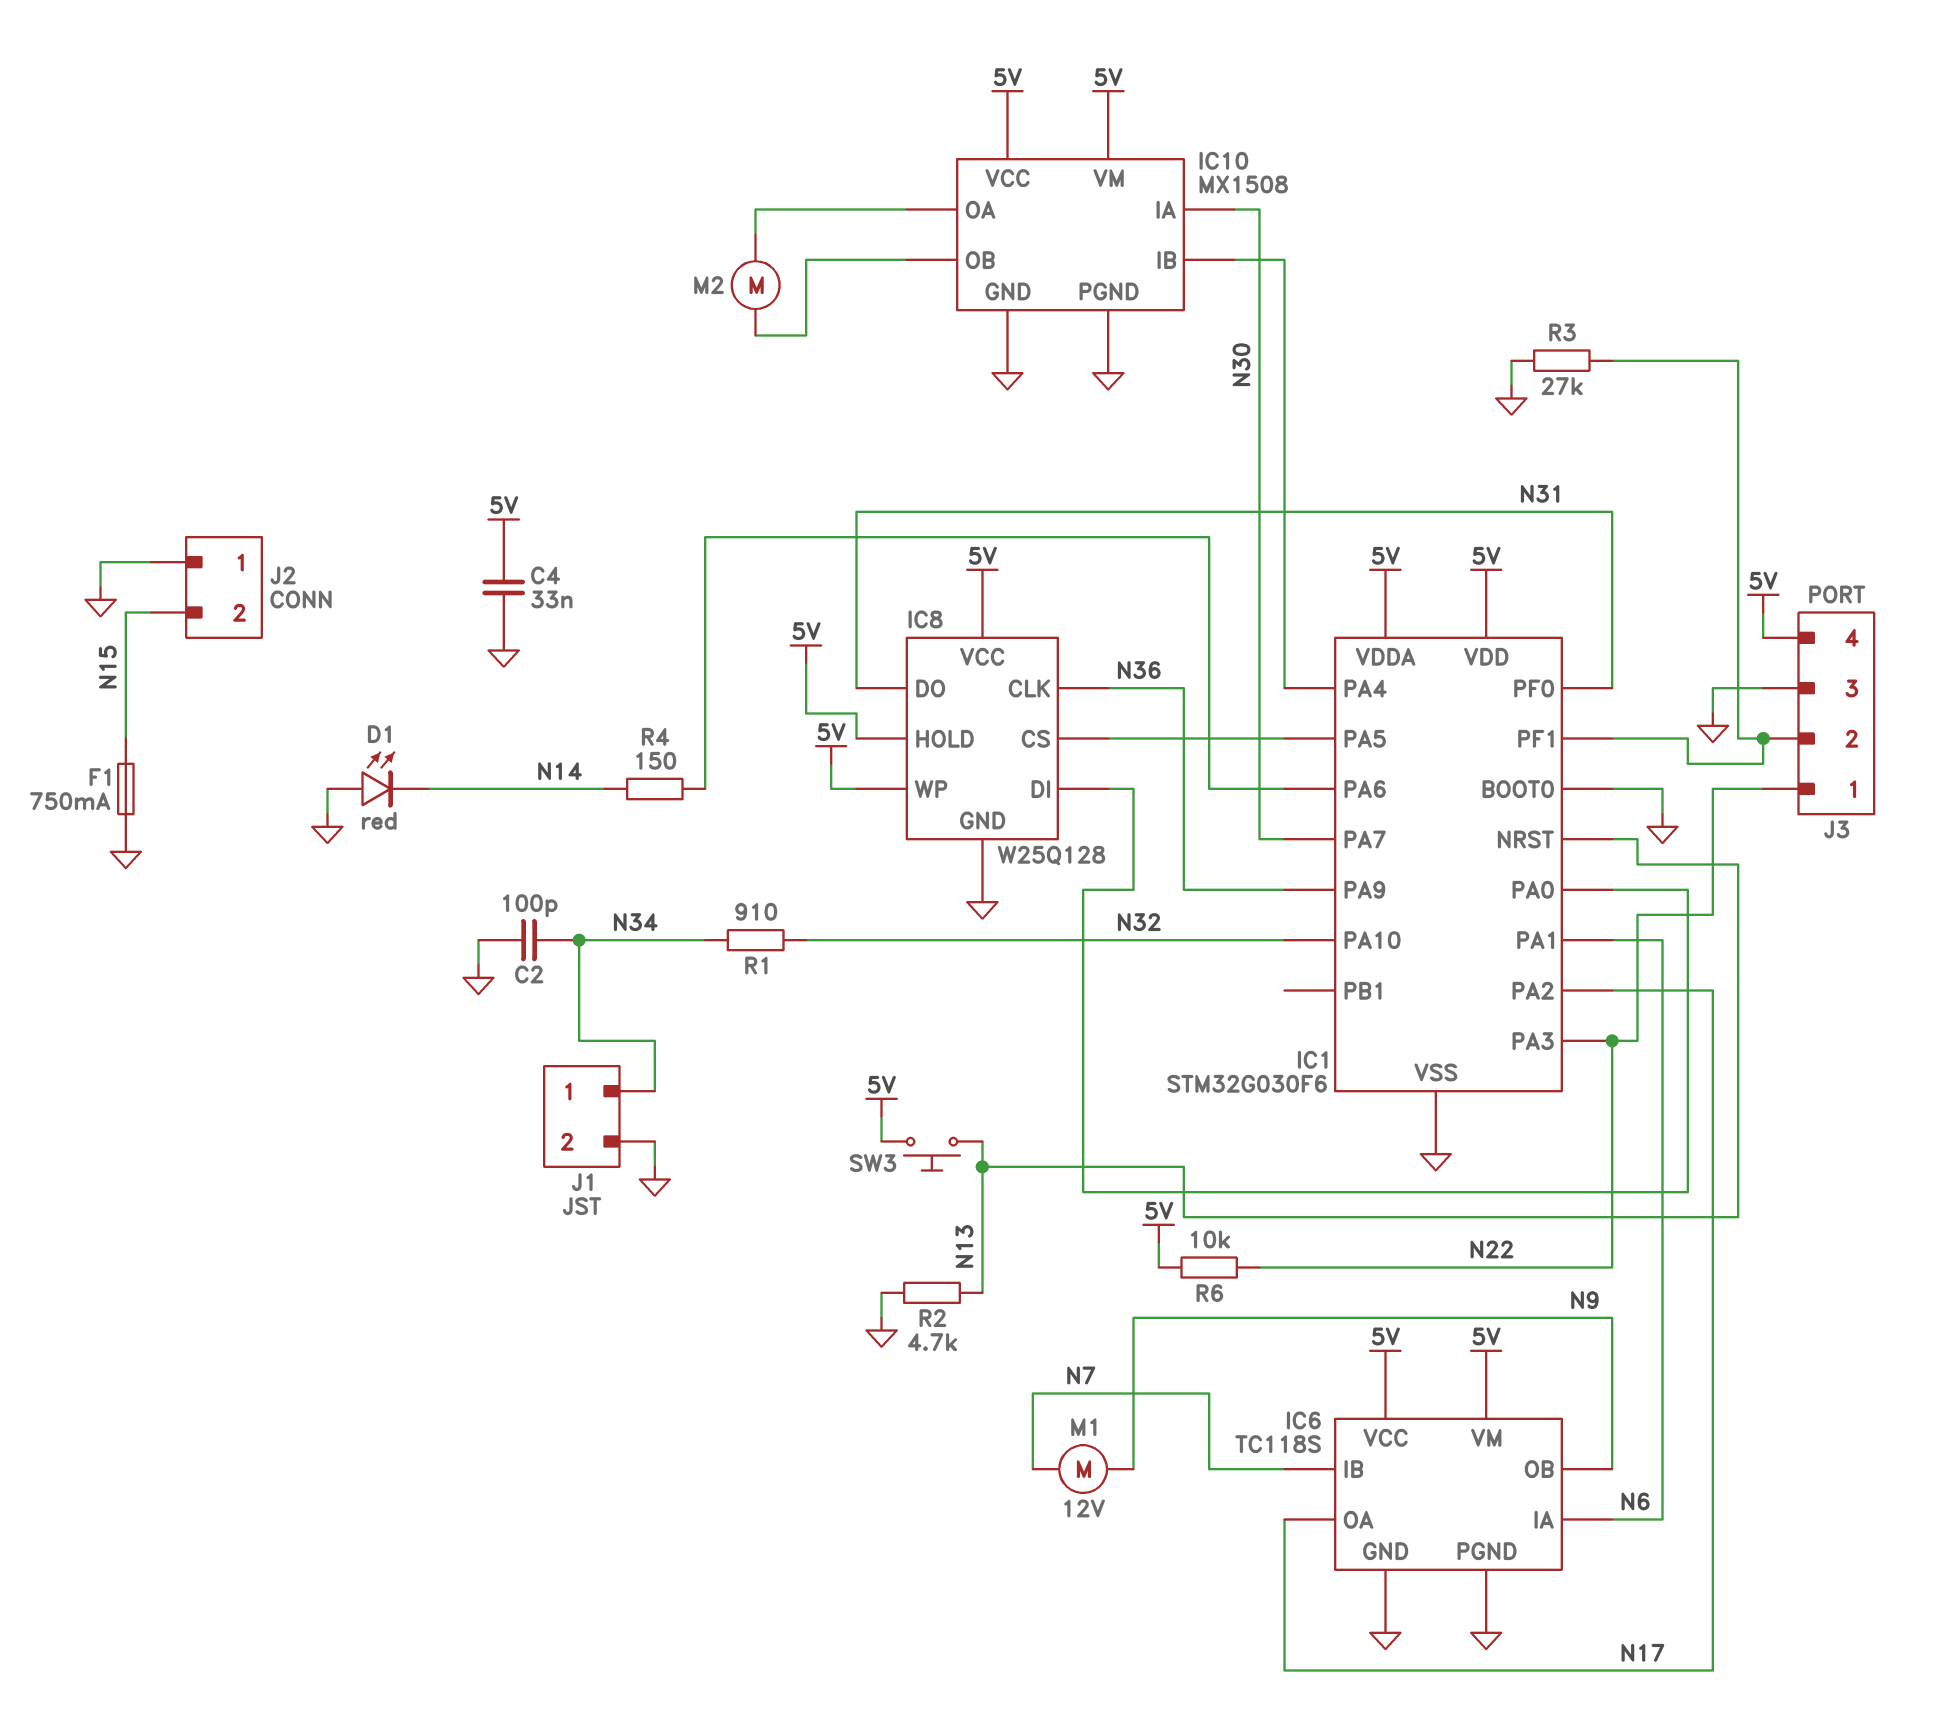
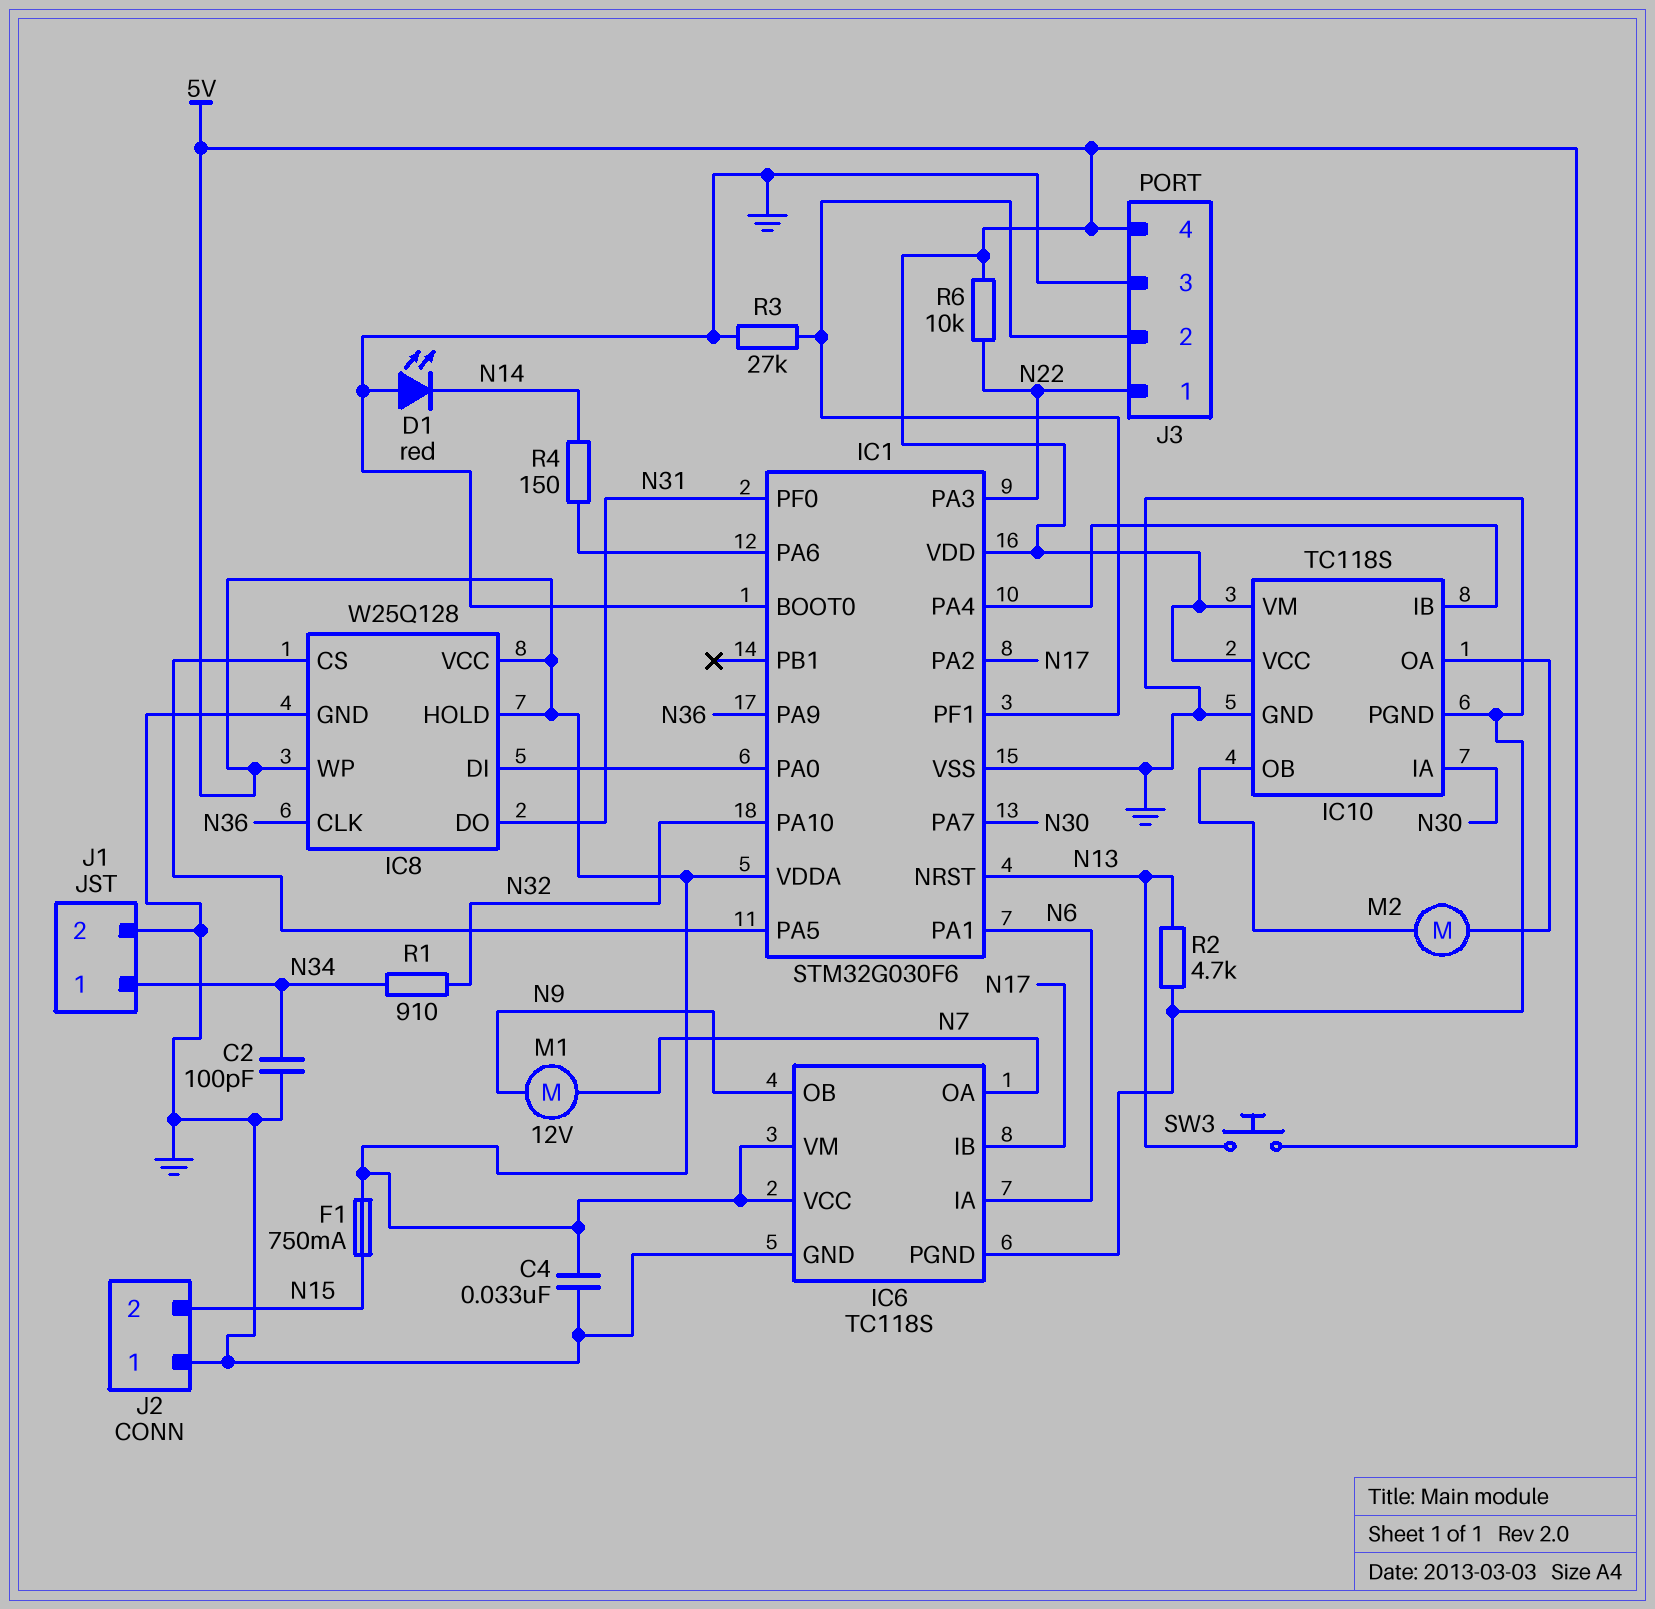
F1: 750mA (GND, N15) -> 750mA (5V, N15)
IC6 pin IB: N7 -> N17
IC6 pin OA: N17 -> N7
IC10: MX1508 -> TC118S

